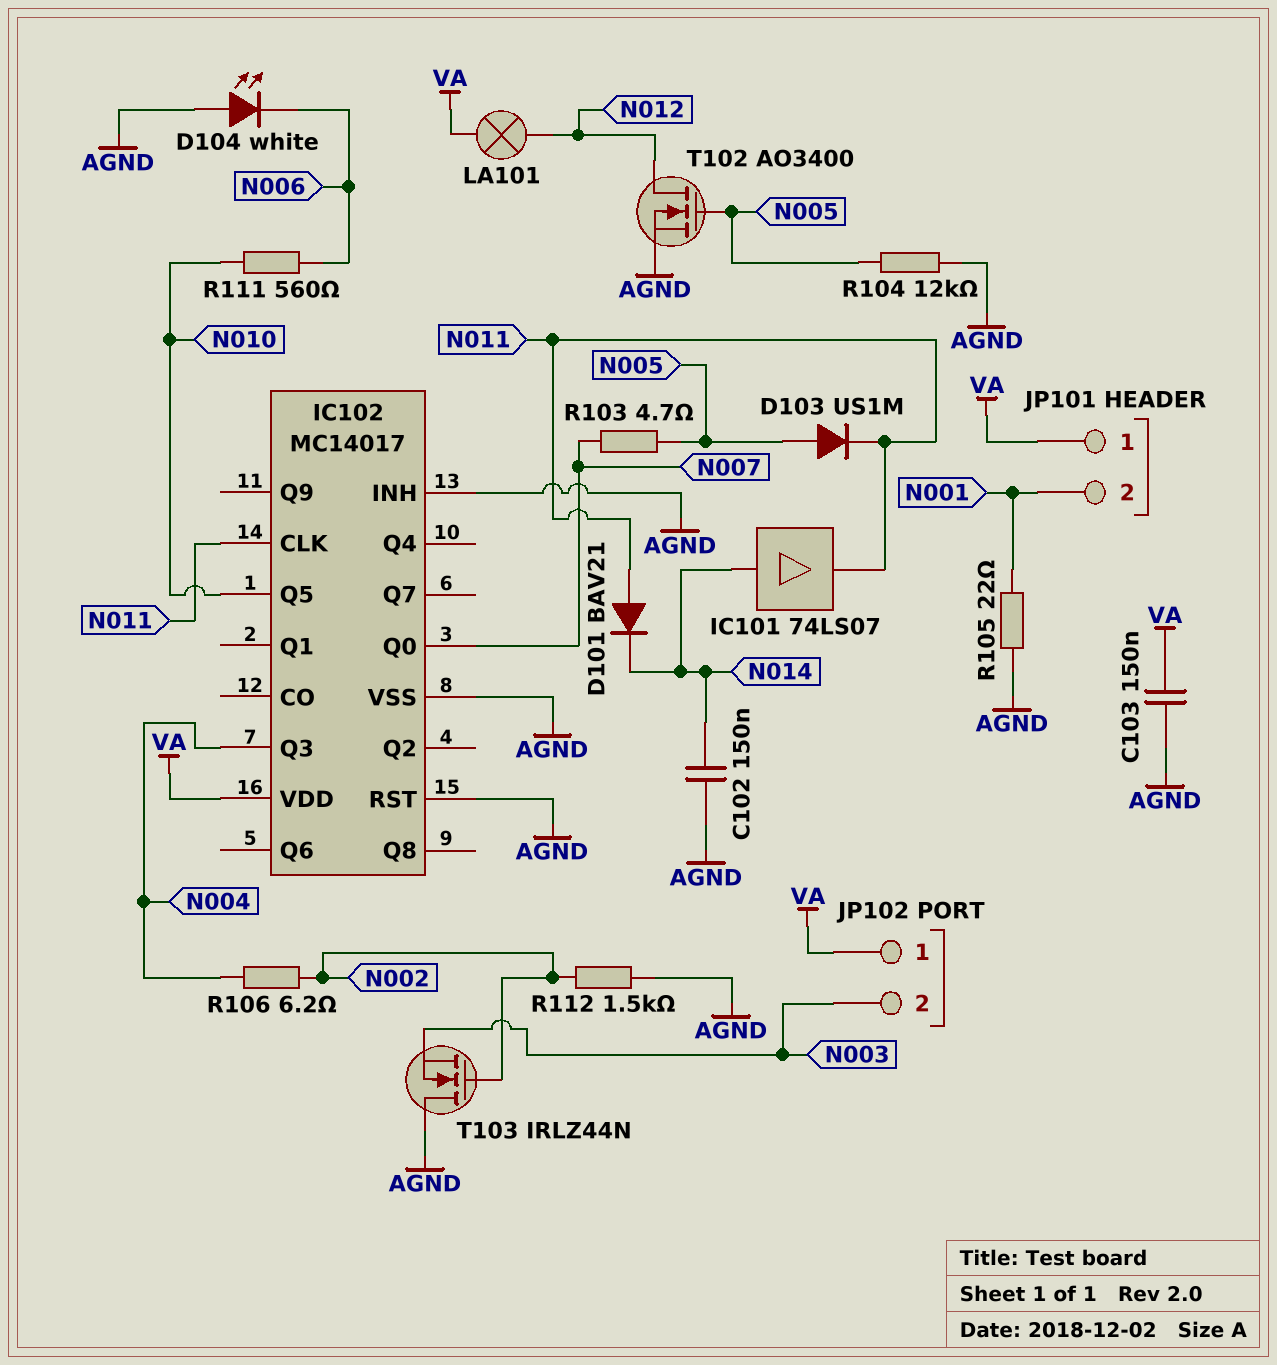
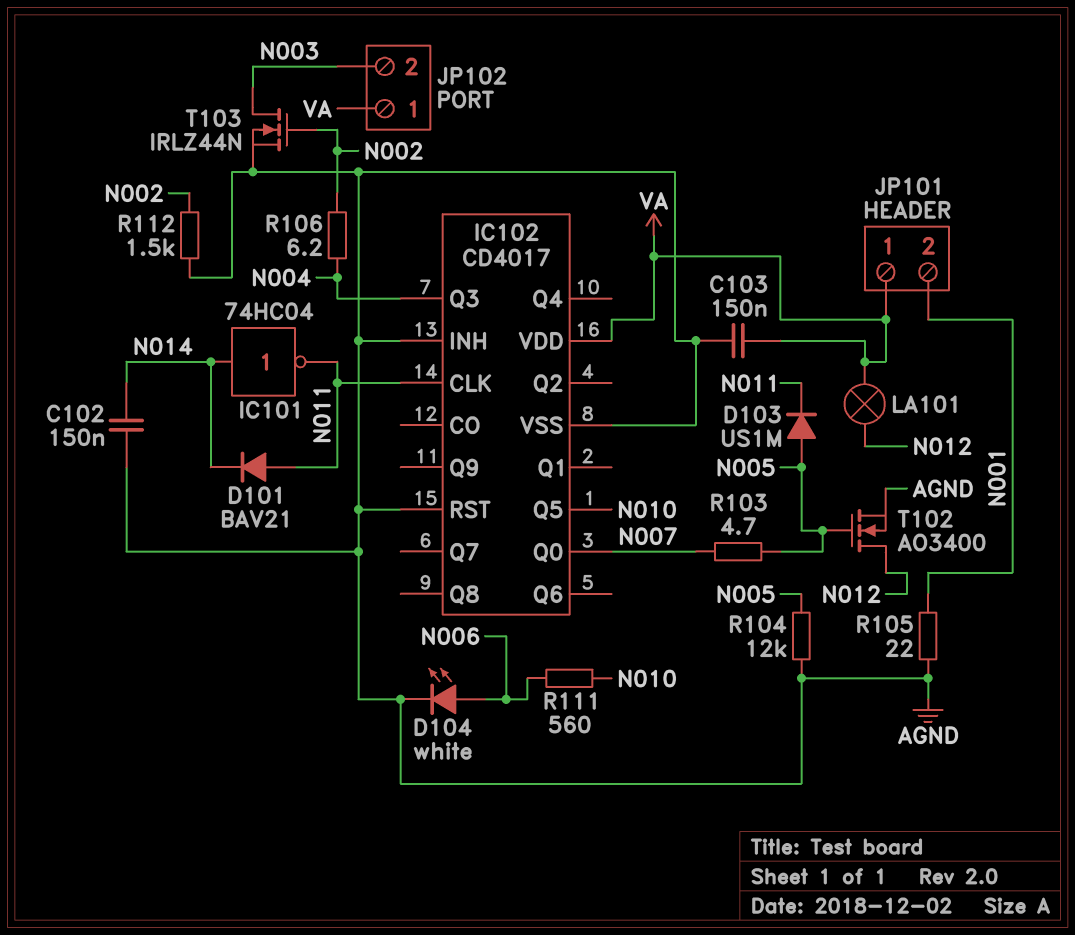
D104: LED white (A AGND, K N006) -> LED white (A N006, K AGND)
IC101: buffer 74LS07 (in N014, out N011) -> NOT 74HC04 (in N014, out N011)
IC102: MC14017 -> CD4017
T103: NMOS IRLZ44N (G N002, D AGND, S N003) -> NMOS IRLZ44N (G N002, D N003, S AGND)

